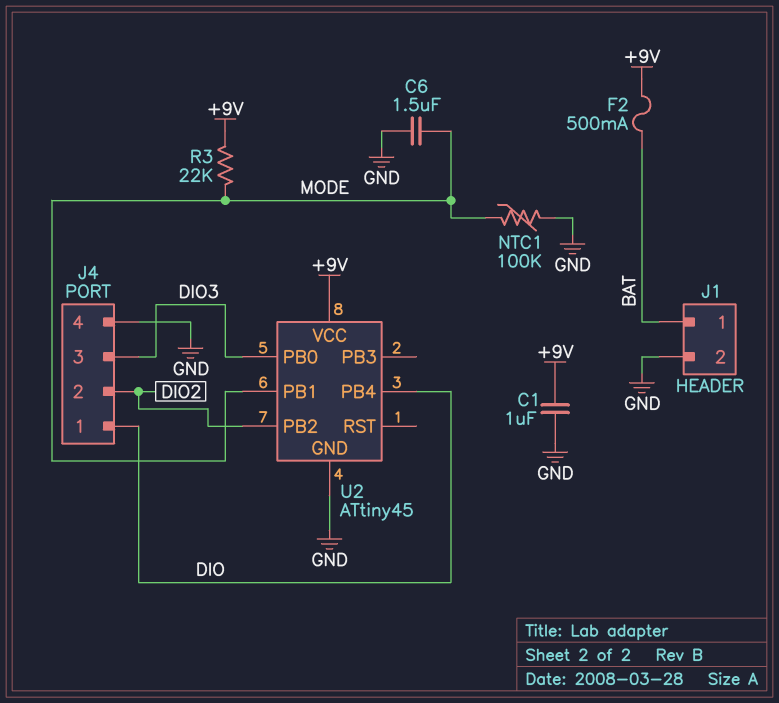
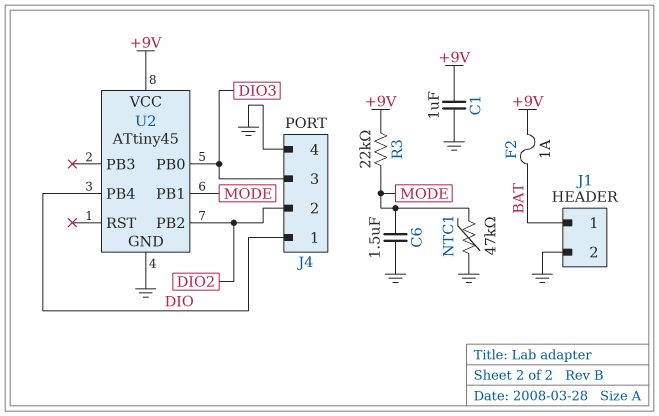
F2: 500mA (+9V, BAT) -> 1A (+9V, BAT)
NTC1: 100k (GND, MODE) -> 47k (GND, MODE)

